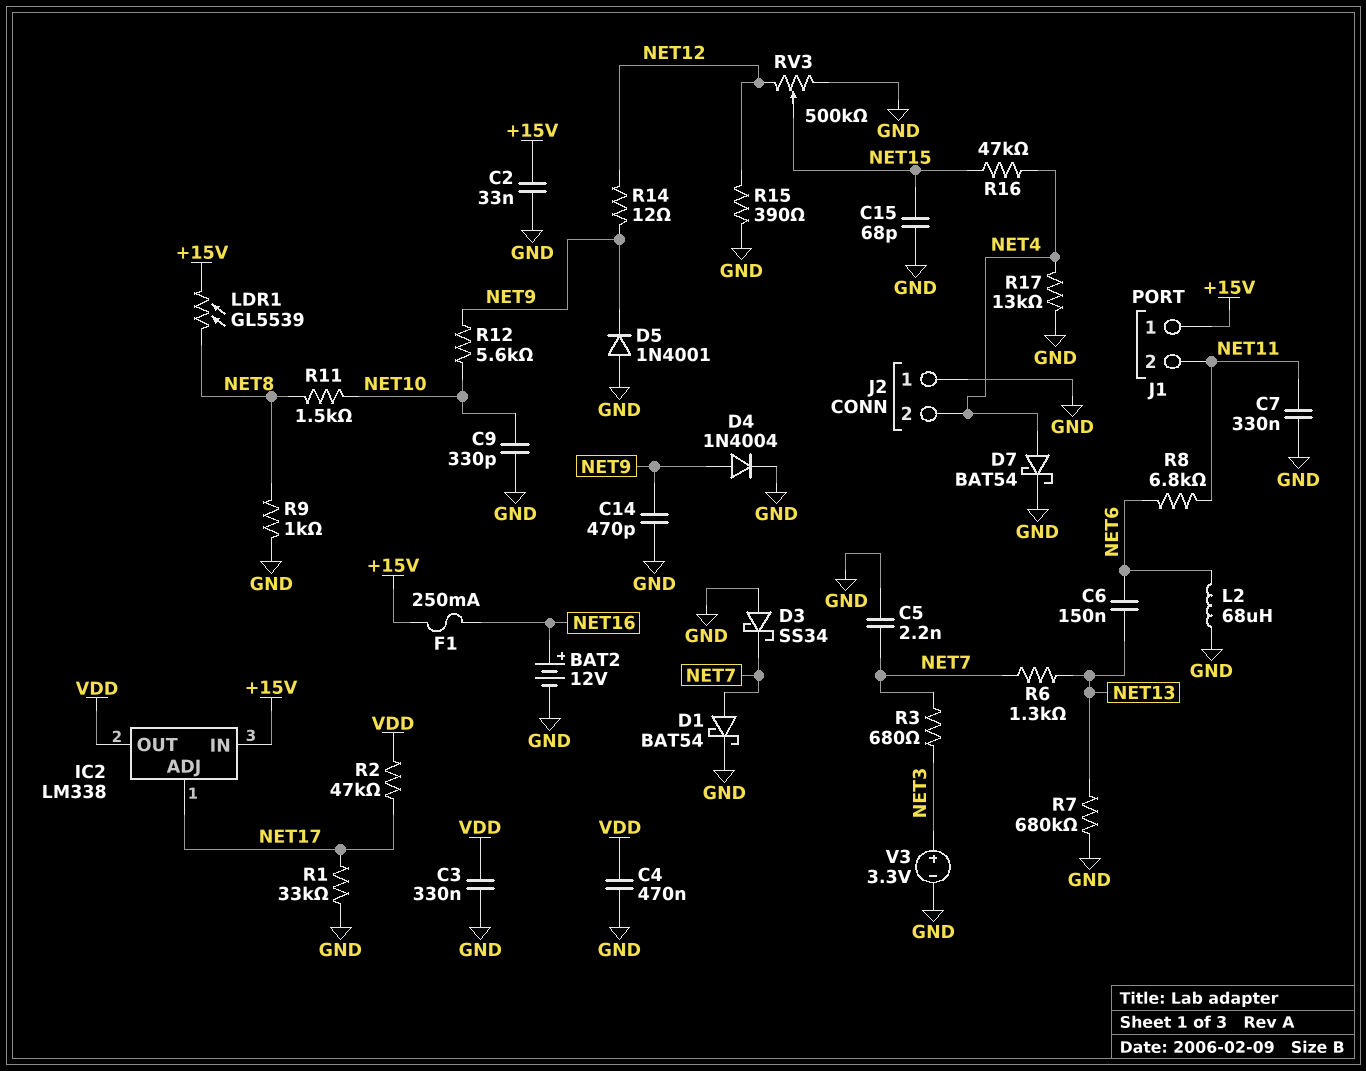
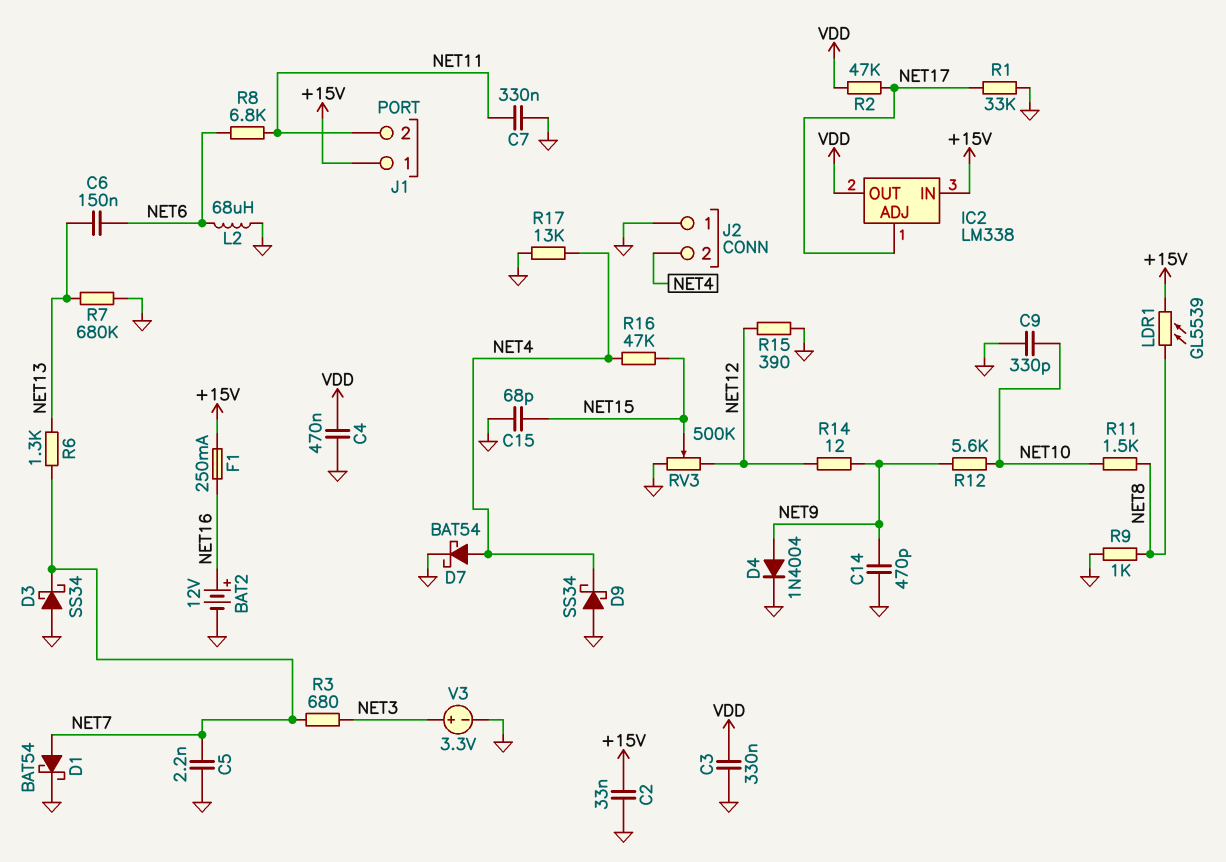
D5: diode 1N4001 (A GND, K NET9) -> none
D9: none -> schottky SS34 (A GND, K NET4)

